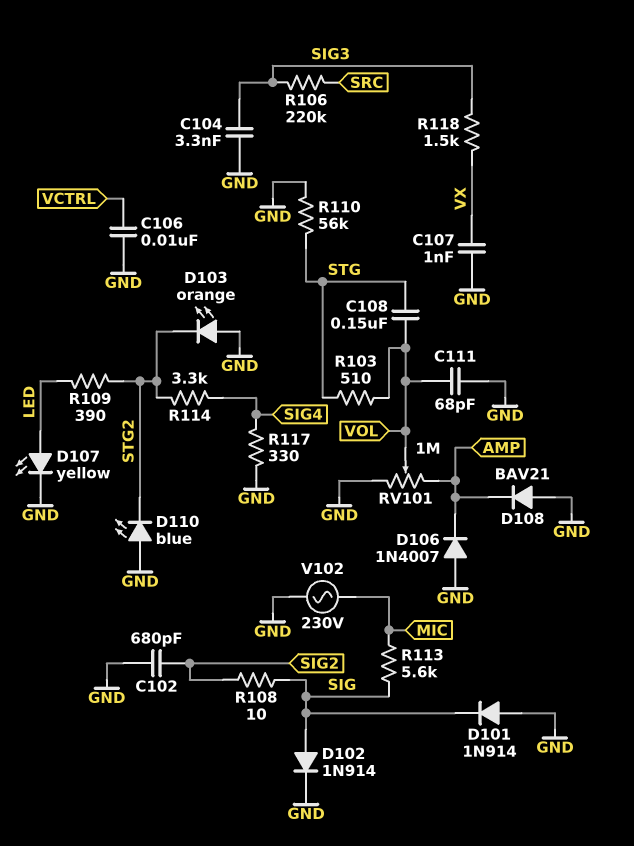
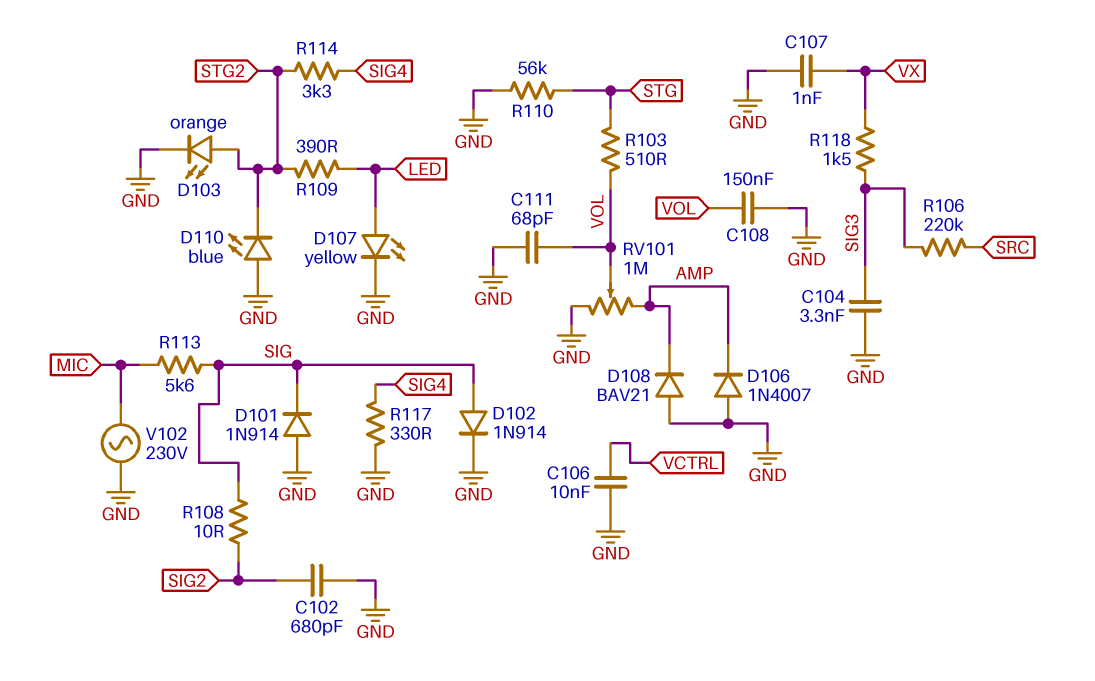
C108: 150nF (STG, VOL) -> 150nF (GND, VOL)
D103: LED orange (A GND, K STG2) -> LED orange (A STG2, K GND)

